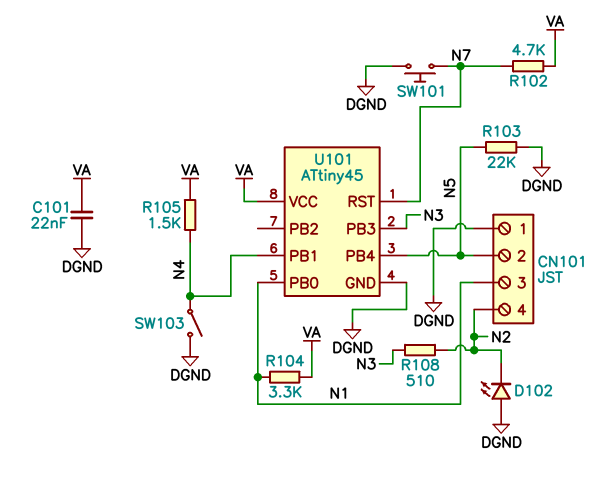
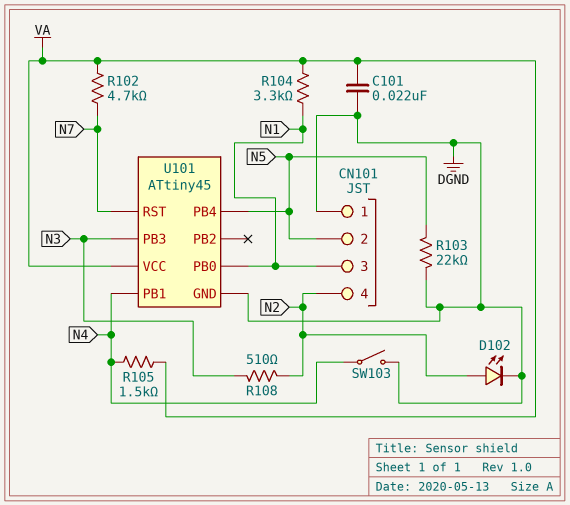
D102: LED (A DGND, K N2) -> LED (A N2, K DGND)
SW101: button (DGND, N7) -> none

